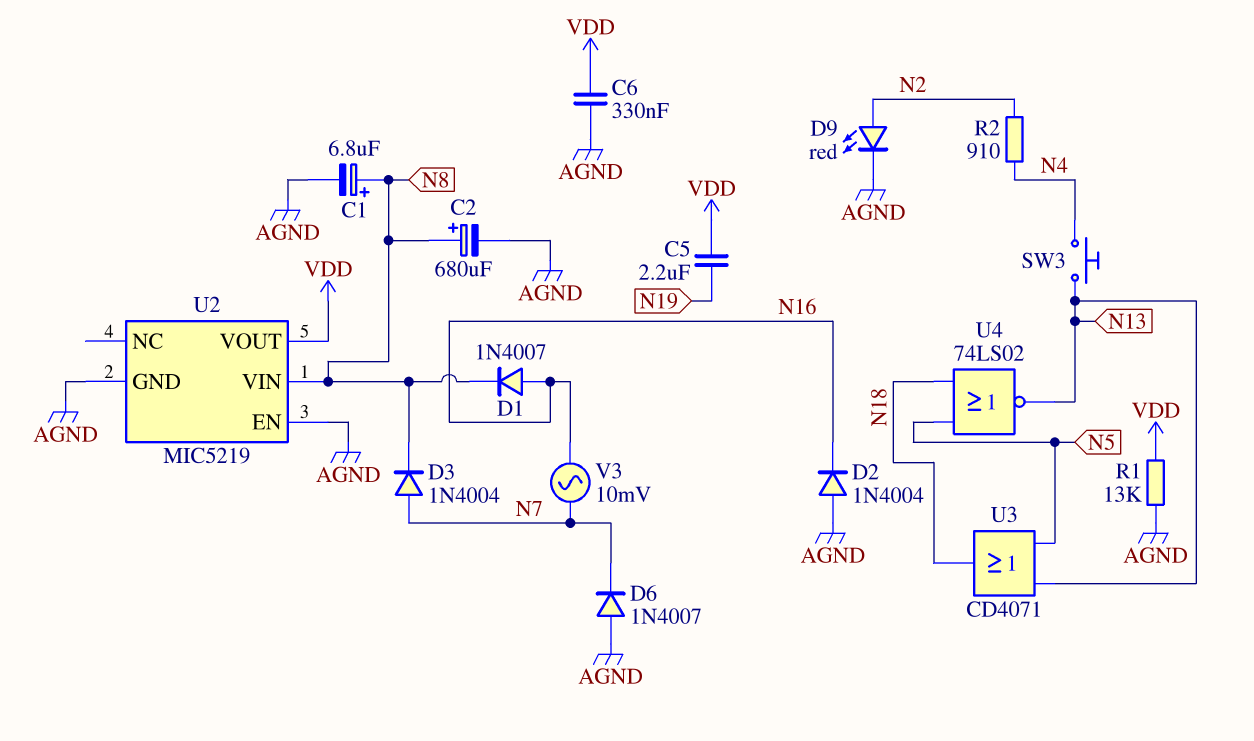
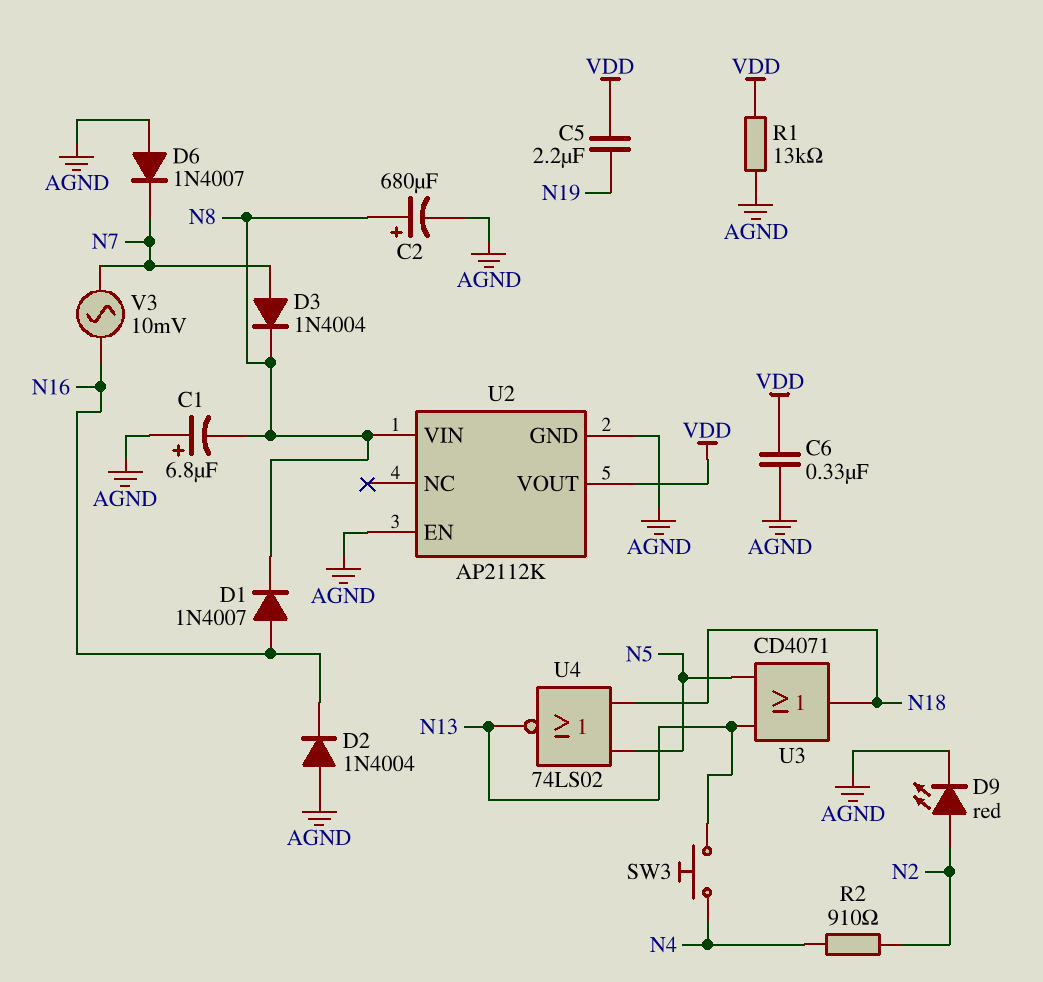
C1: 6.8uF (plus N8, minus AGND) -> 6.8uF (plus AGND, minus N8)
U2: MIC5219 -> AP2112K

